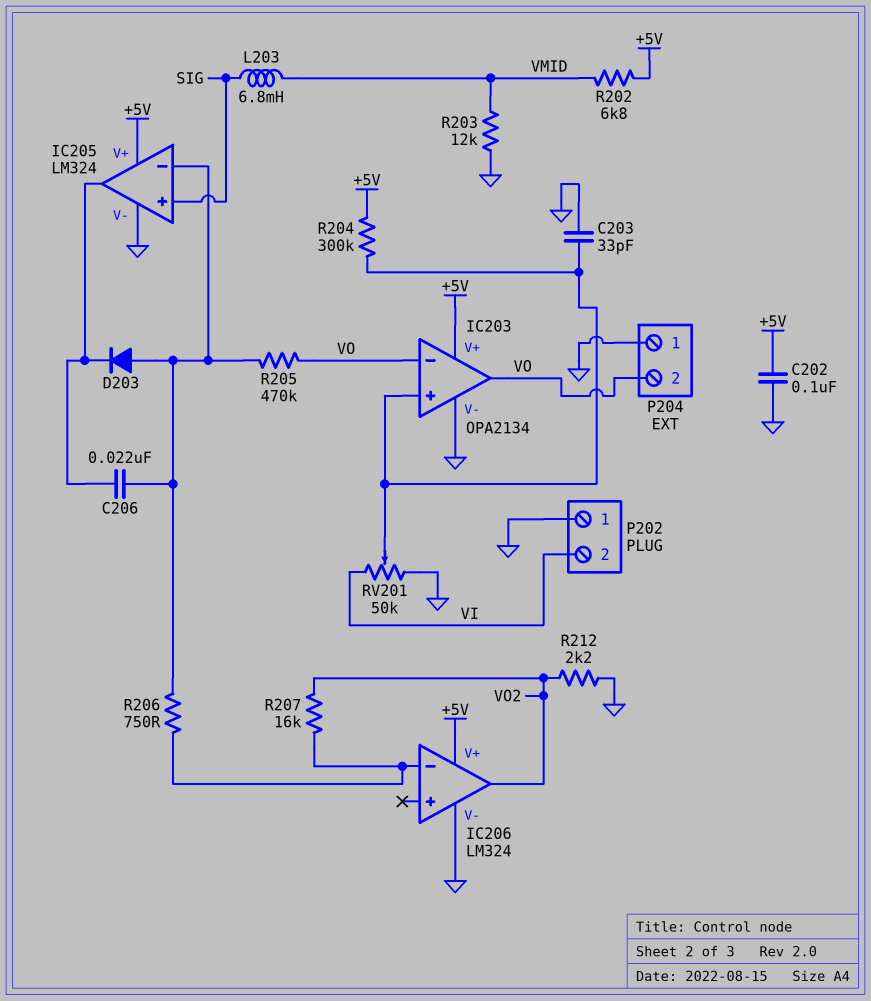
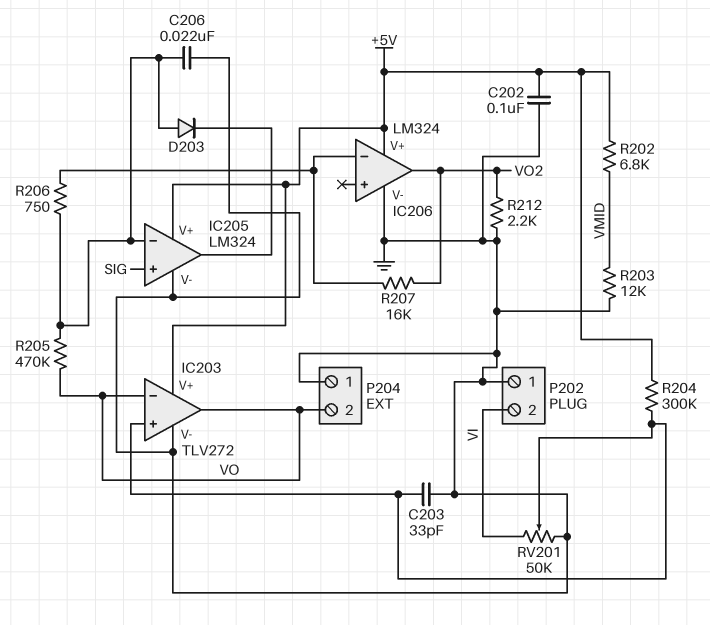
C206: 22nF (IC205/in-, IC205/out) -> 22nF (GND, IC205/in-)
IC203: OPA2134 -> TLV272
L203: 6.8mH (SIG, VMID) -> none

